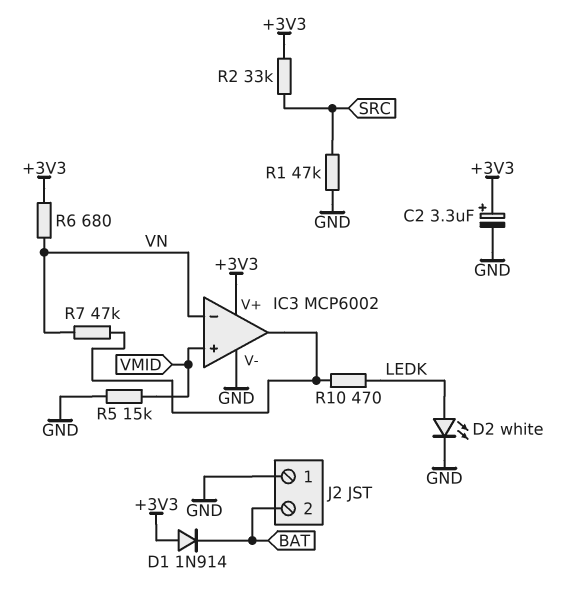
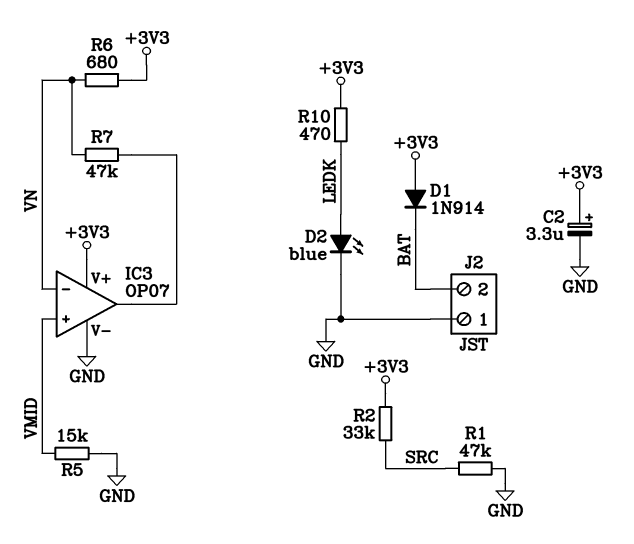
D2: LED white (A LEDK, K GND) -> LED blue (A LEDK, K GND)
IC3: MCP6002 -> OP07
R10: 470 (IC3/out, LEDK) -> 470 (+3V3, LEDK)

